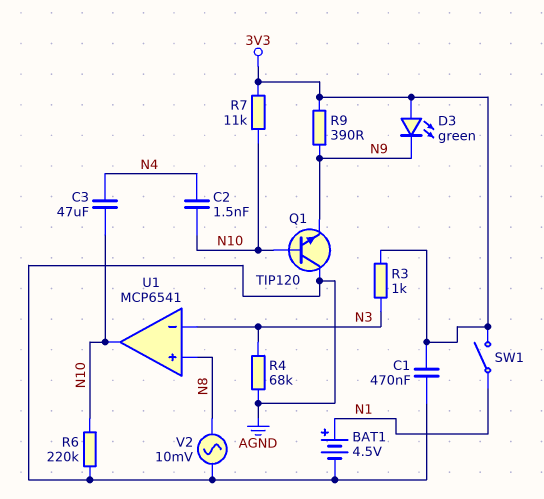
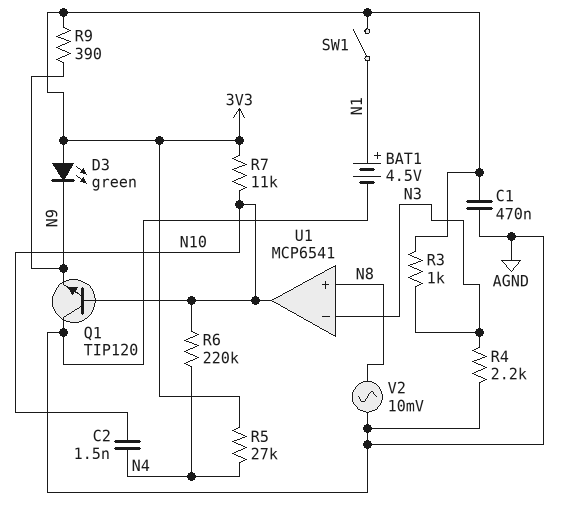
C3: 47uF (N4, N10) -> none
R4: 68k (AGND, N3) -> 2.2k (AGND, N3)
R5: none -> 27k (3V3, N4)
R6: 220k (AGND, N10) -> 220k (N4, N10)

